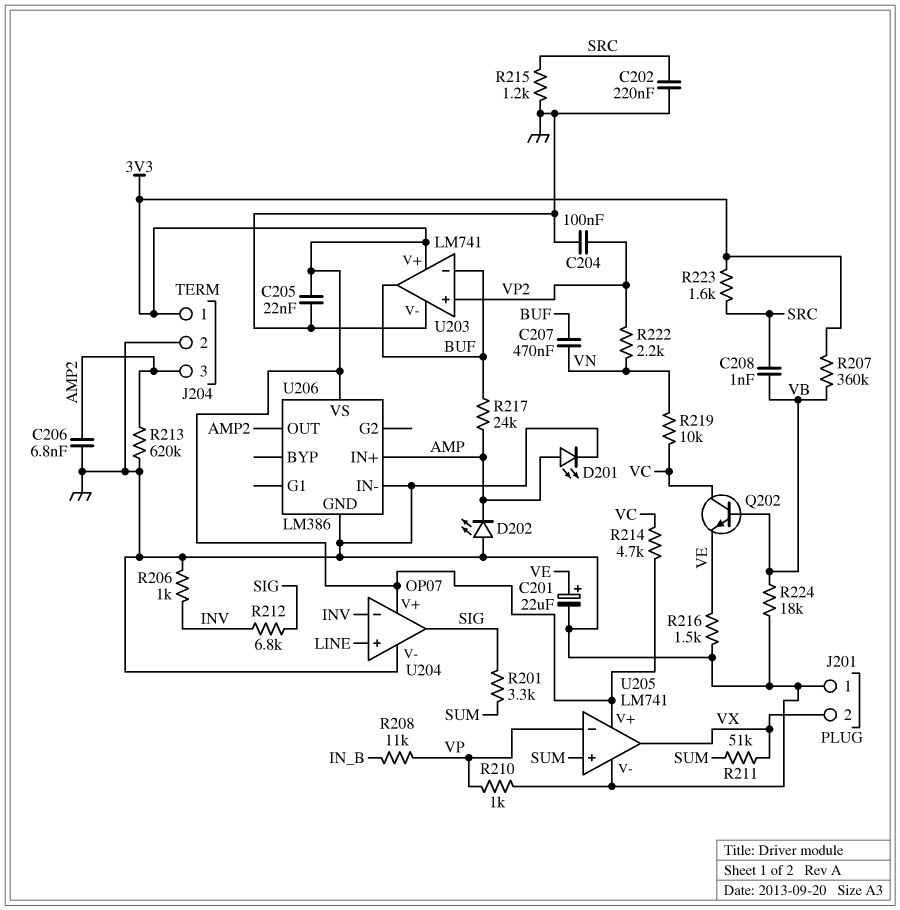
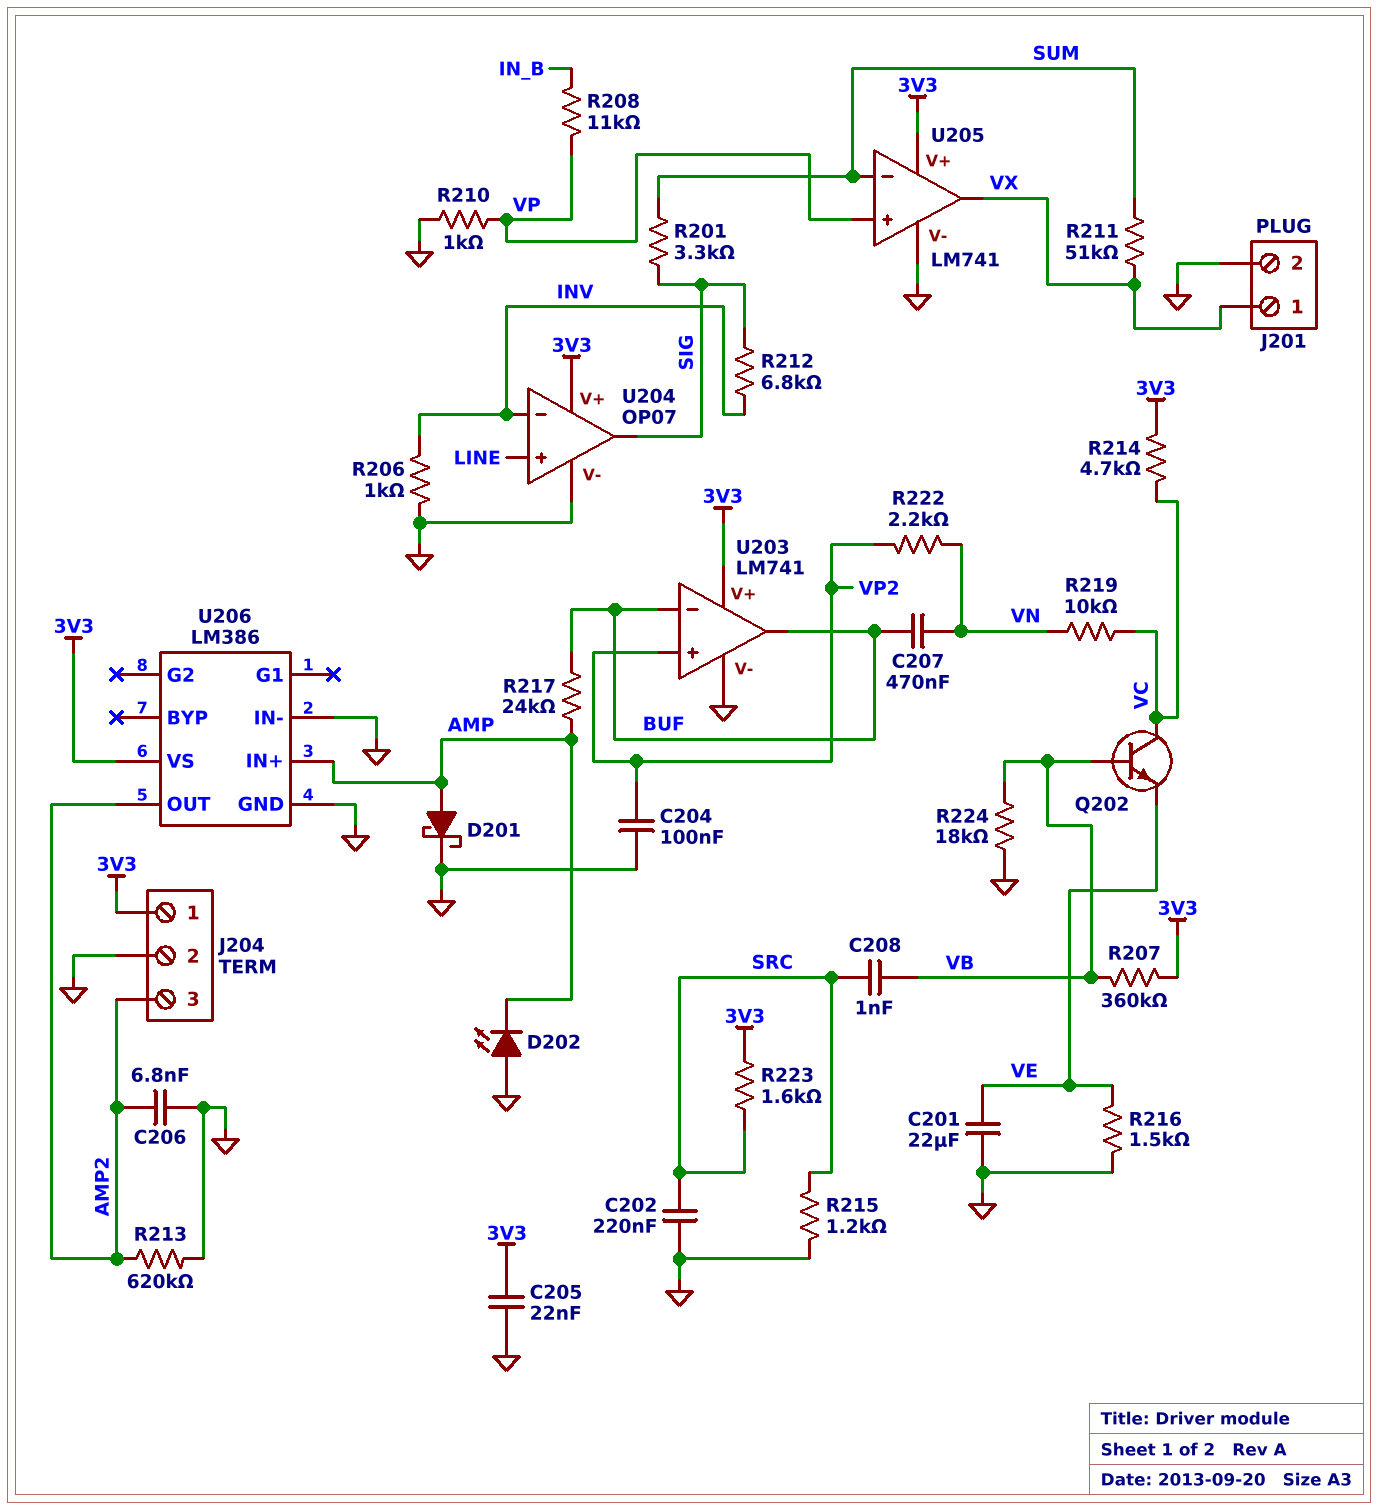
C201: 22uF (plus VE, minus GND) -> 22uF (GND, VE)
D201: LED (A AMP, K GND) -> schottky (A AMP, K GND)
J201 pin 1: GND -> VX
J201 pin 2: VX -> GND
U205 pin in+: SUM -> VP
U205 pin in-: VP -> SUM

